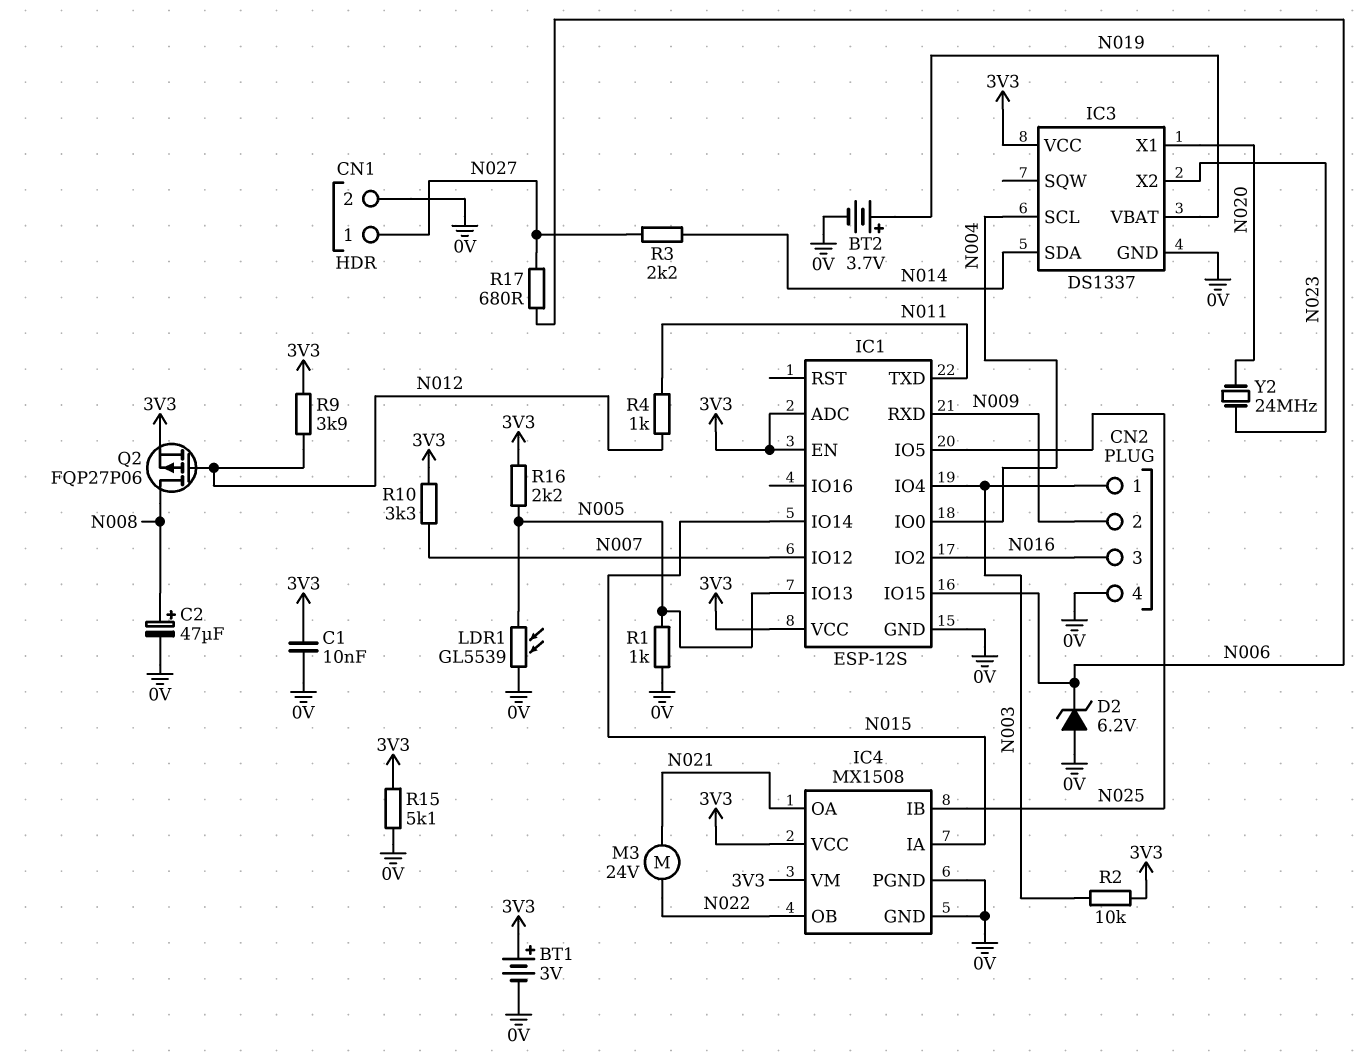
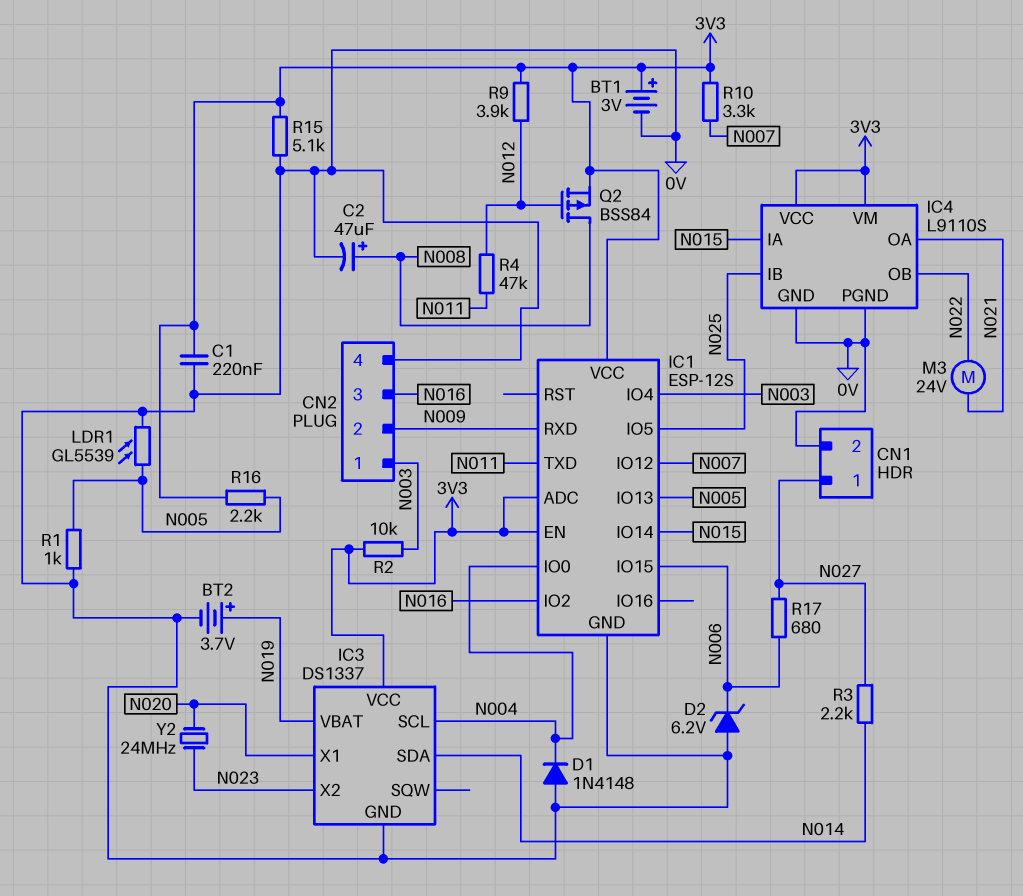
C1: 10nF (0V, 3V3) -> 220nF (0V, 3V3)
D1: none -> diode 1N4148 (A 0V, K N004)
IC4: MX1508 -> L9110S
Q2: PMOS FQP27P06 (G N012, D N008, S 3V3) -> PMOS BSS84 (G N012, D N008, S 3V3)
R4: 1k (N011, N012) -> 47k (N011, N012)

